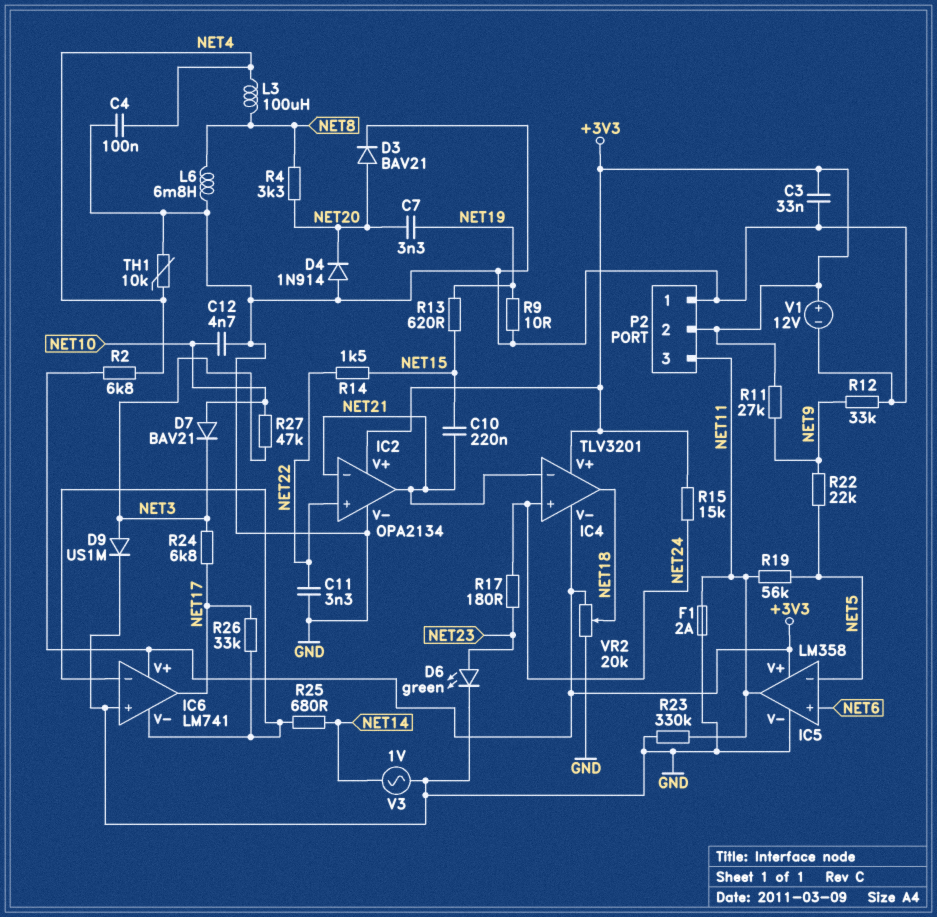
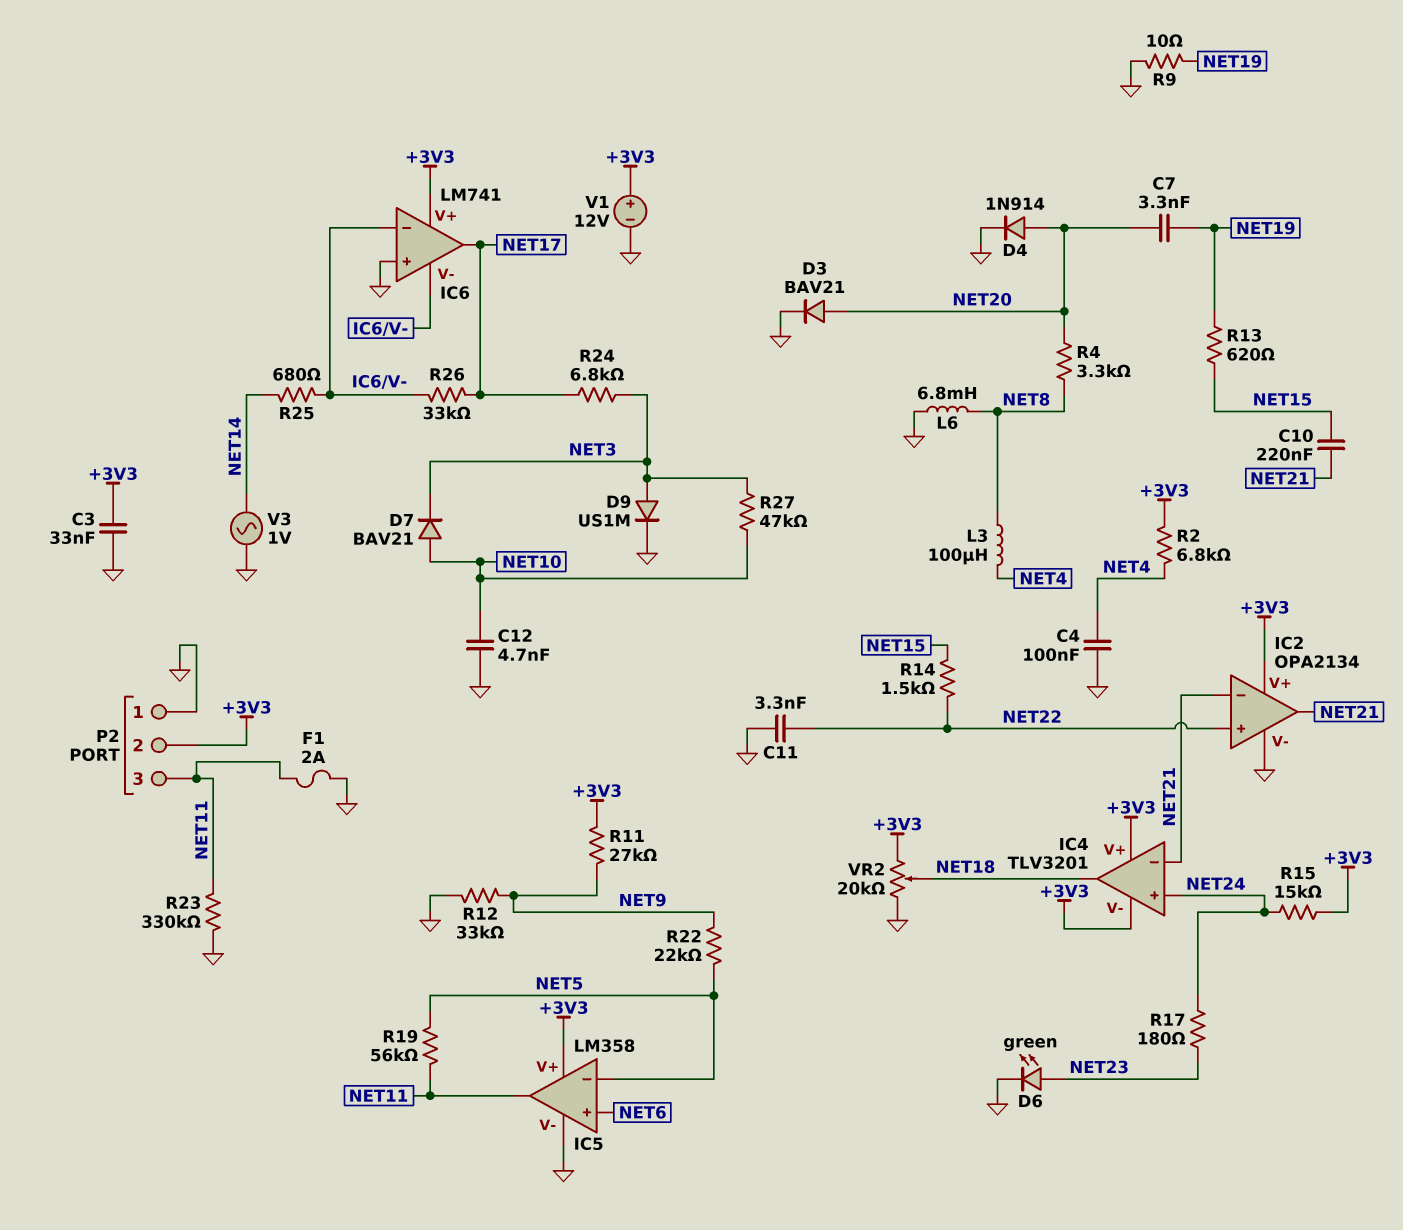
D4: diode 1N914 (A GND, K NET20) -> diode 1N914 (A NET20, K GND)
TH1: 10k (GND, NET4) -> none

